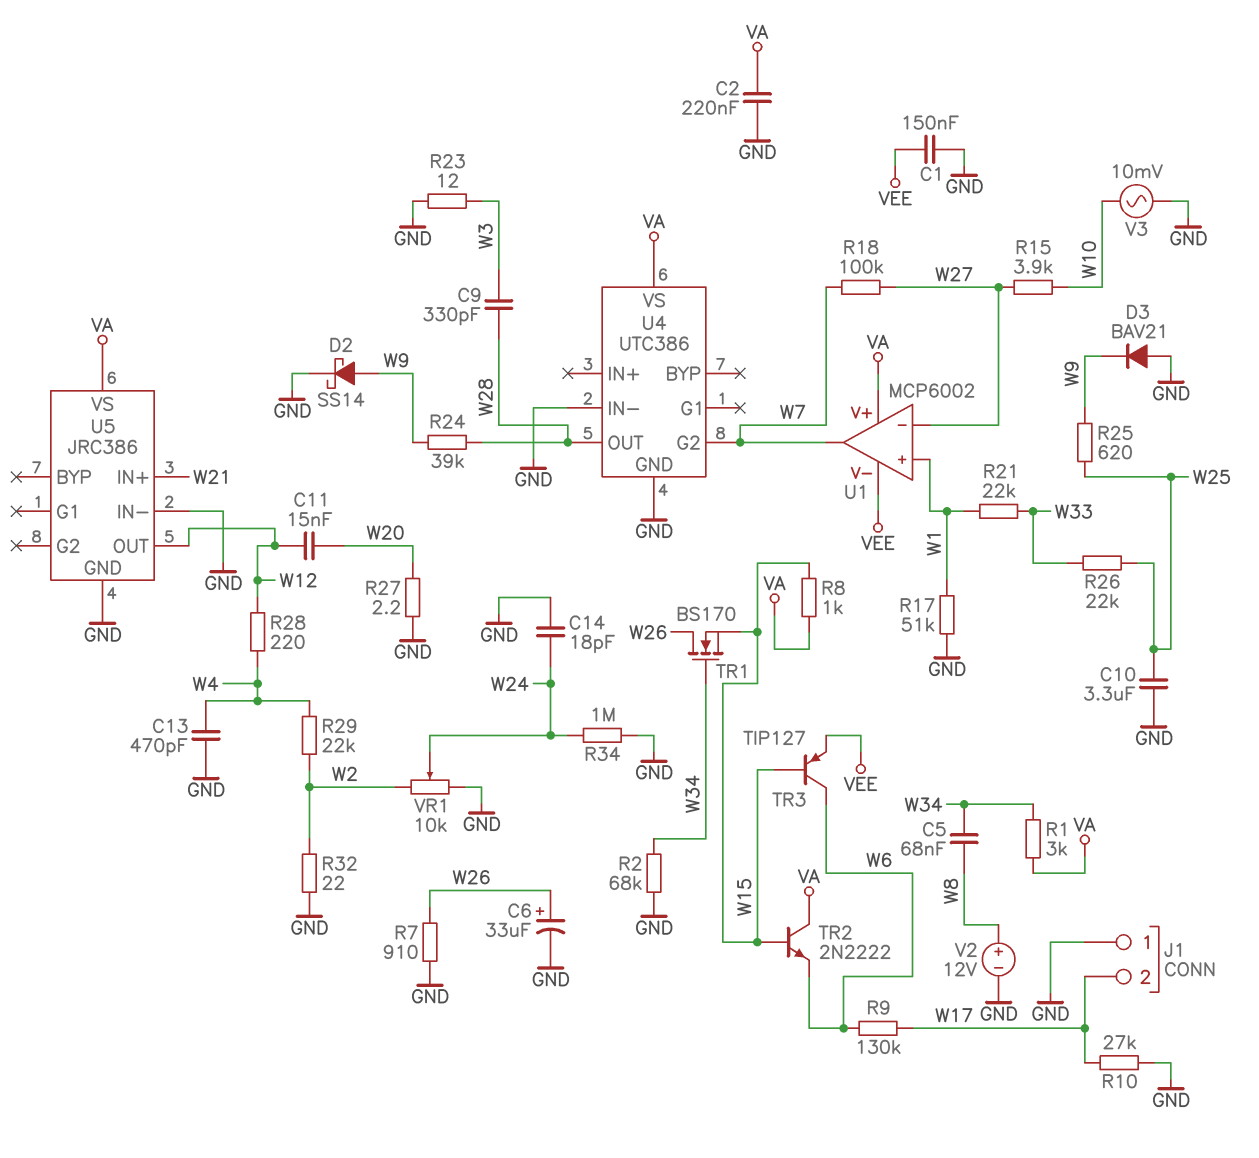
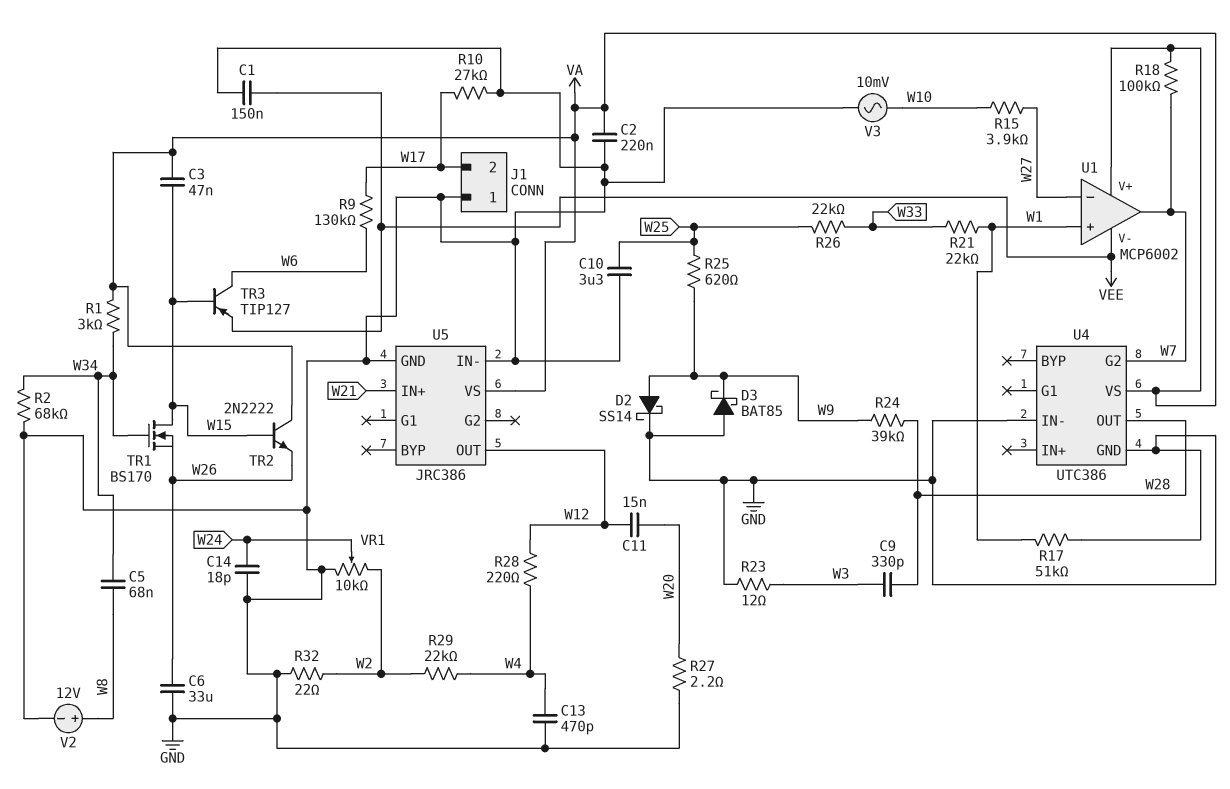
C3: none -> 47nF (VA, W15)
C6: 33uF (plus W26, minus GND) -> 33uF (GND, W26)
D3: diode BAV21 (A GND, K W9) -> schottky BAT85 (A GND, K W9)
R7: 910 (GND, W26) -> none
R8: 1k (VA, W15) -> none
R18: 100k (W7, W27) -> 100k (VA, W7)
R34: 1M (GND, W24) -> none
TR1: NMOS BS170 (G W34, D W26, S W15) -> NMOS BS170 (G W34, D W15, S W26)
TR2: NPN 2N2222 (B W15, C VA, E W6) -> NPN 2N2222 (B W15, C VA, E W26)

